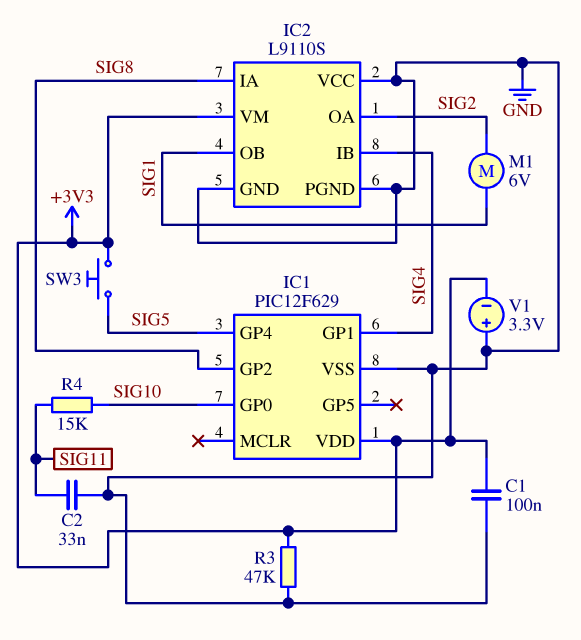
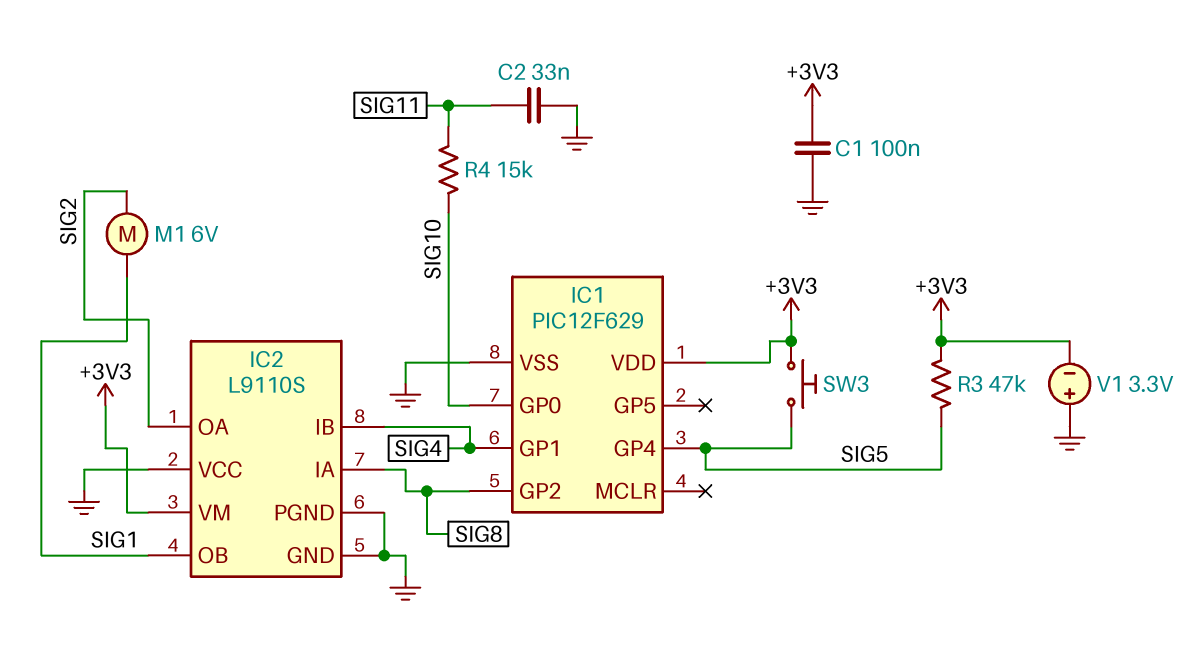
R3: 47k (+3V3, GND) -> 47k (+3V3, SIG5)

